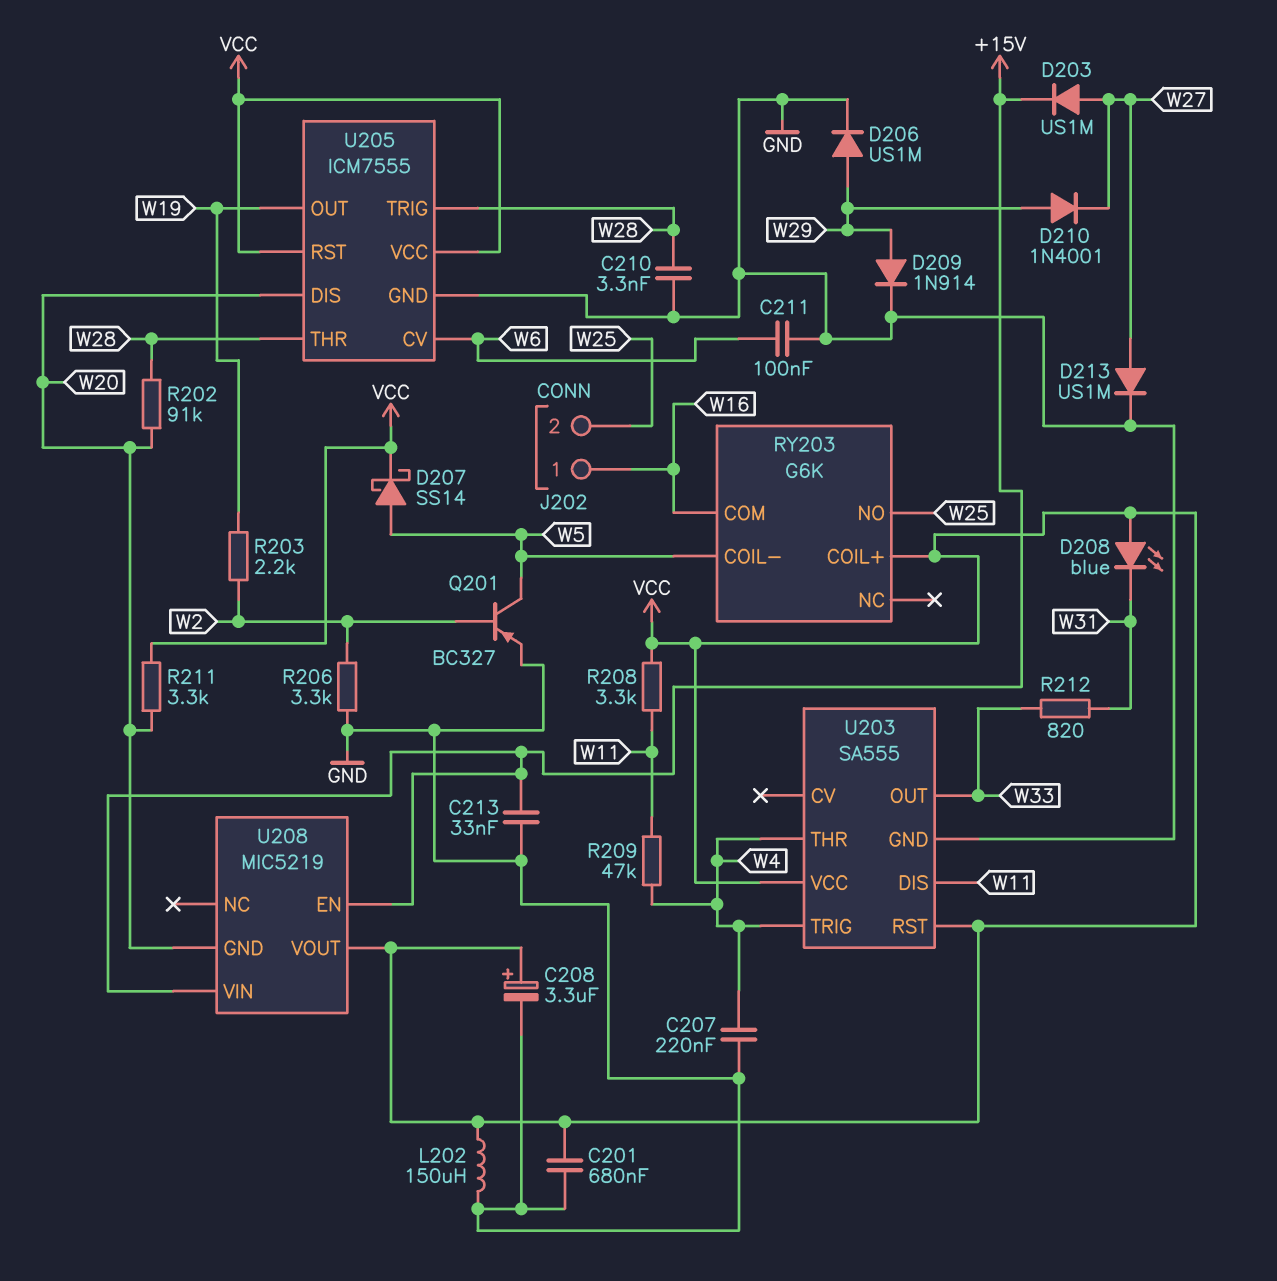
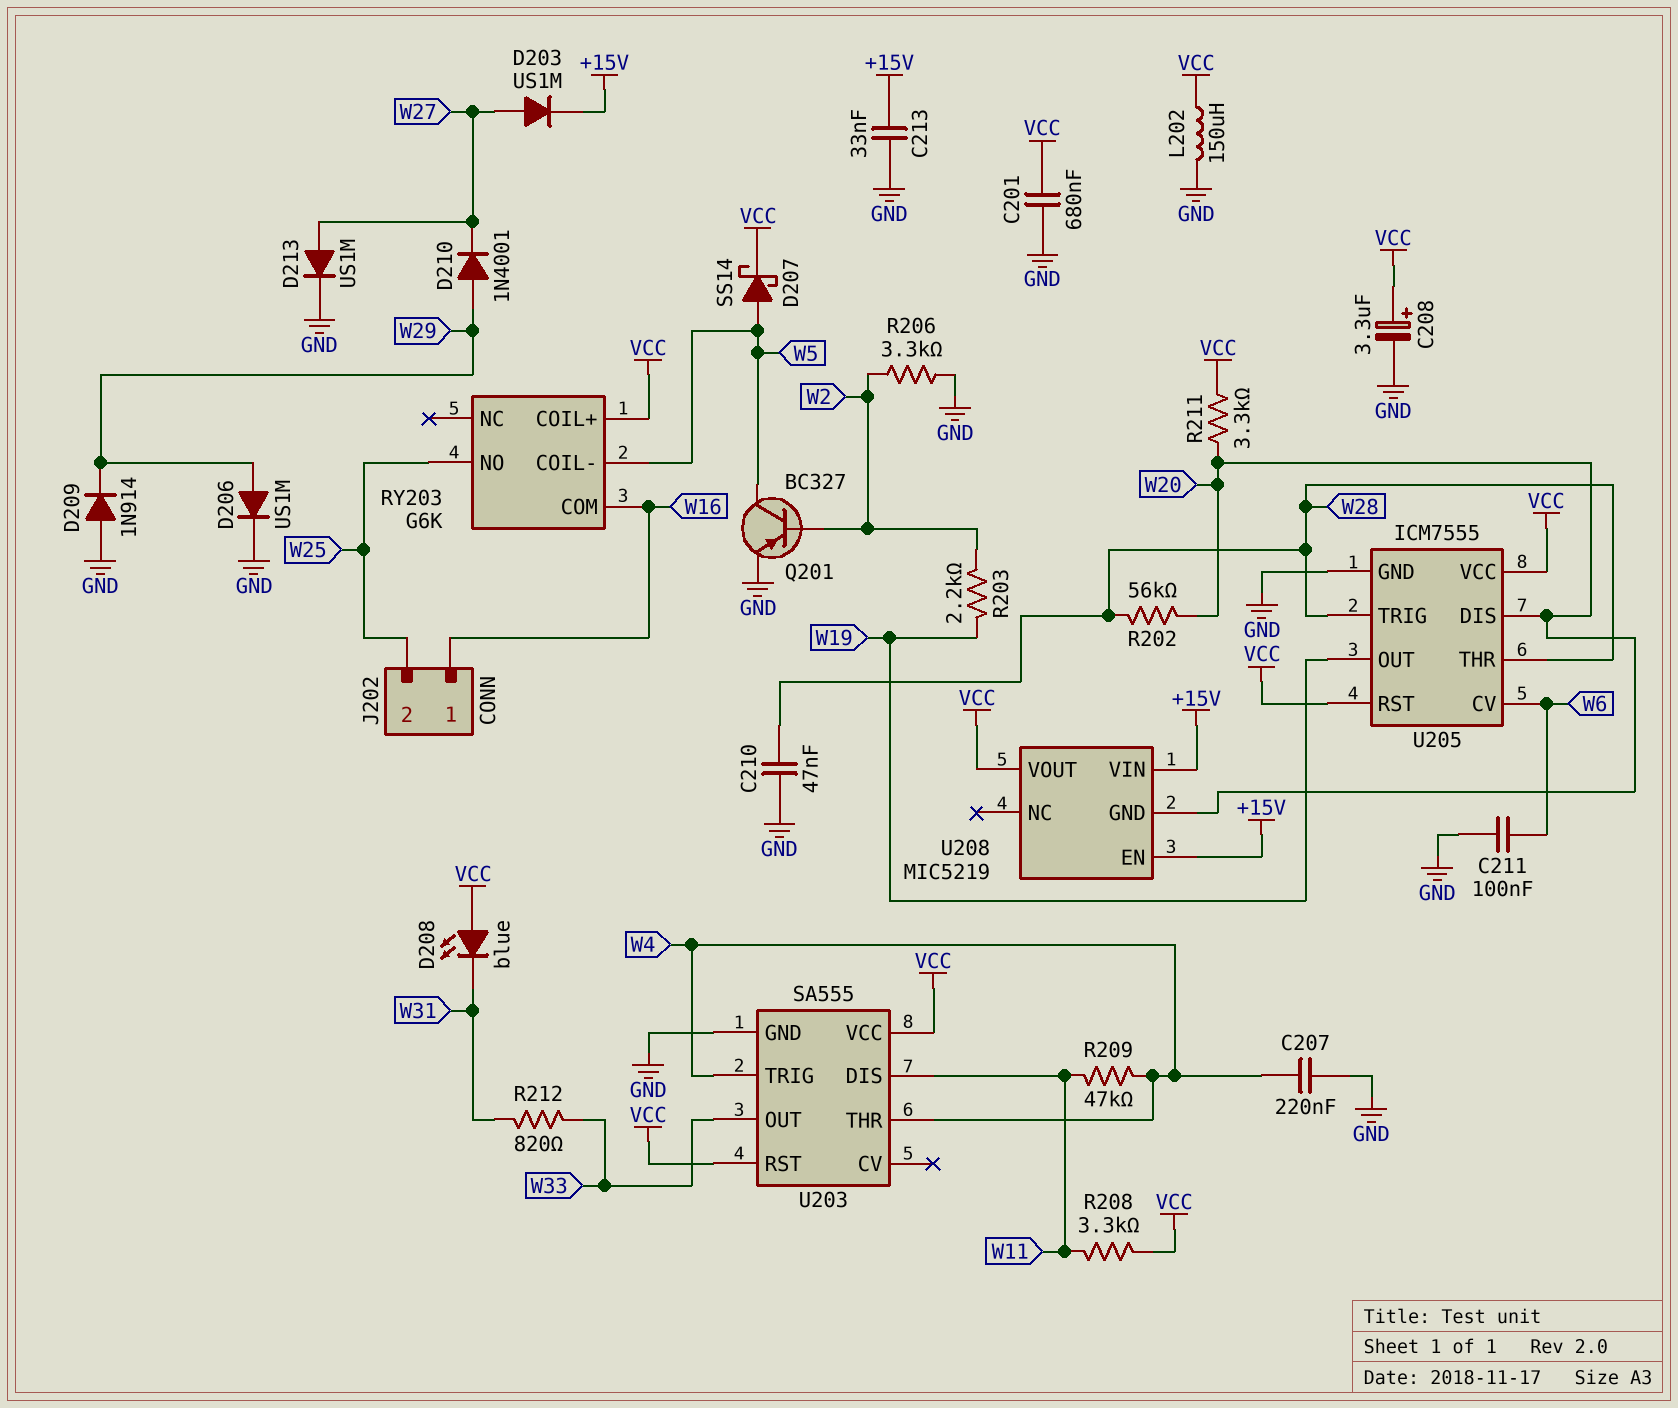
C210: 3.3nF (GND, W28) -> 47nF (GND, W28)
D209: diode 1N914 (A W29, K GND) -> diode 1N914 (A GND, K W29)
R202: 91k (W20, W28) -> 56k (W20, W28)

